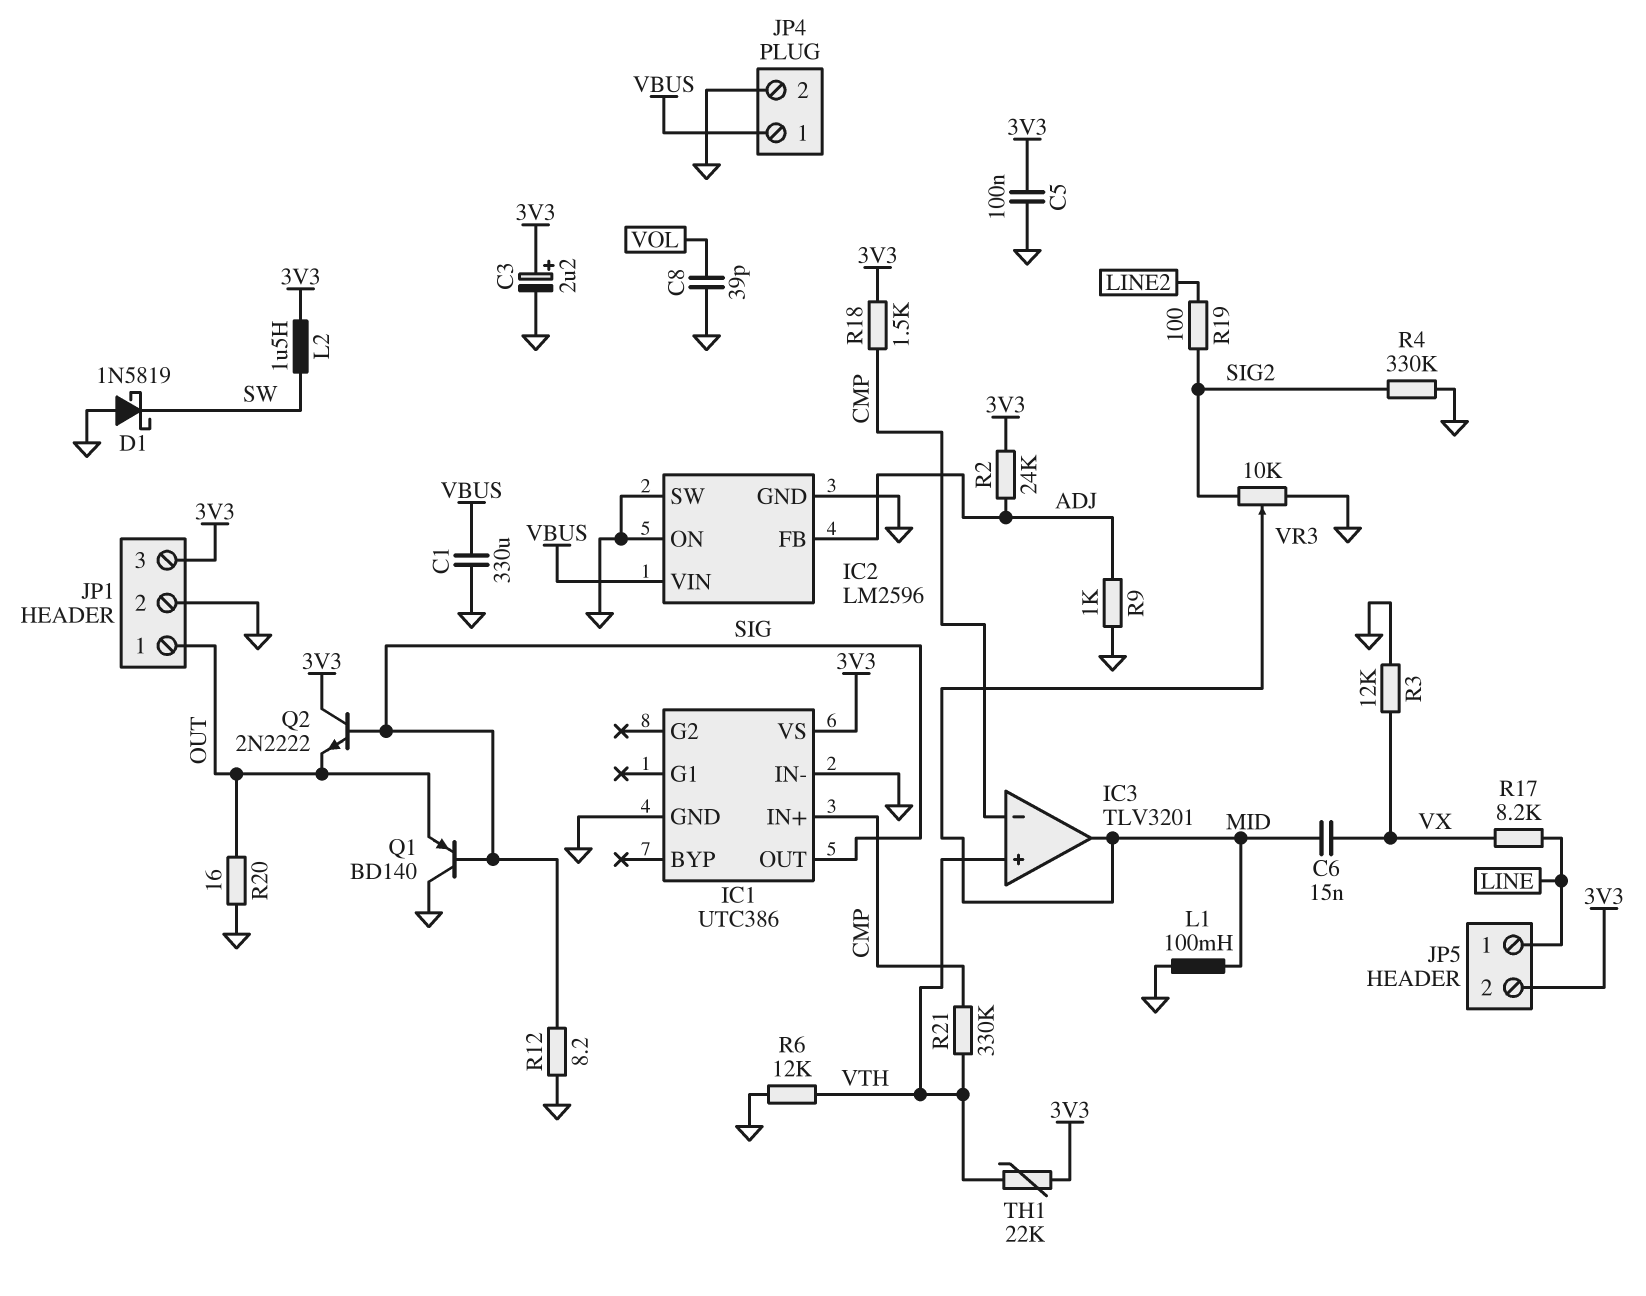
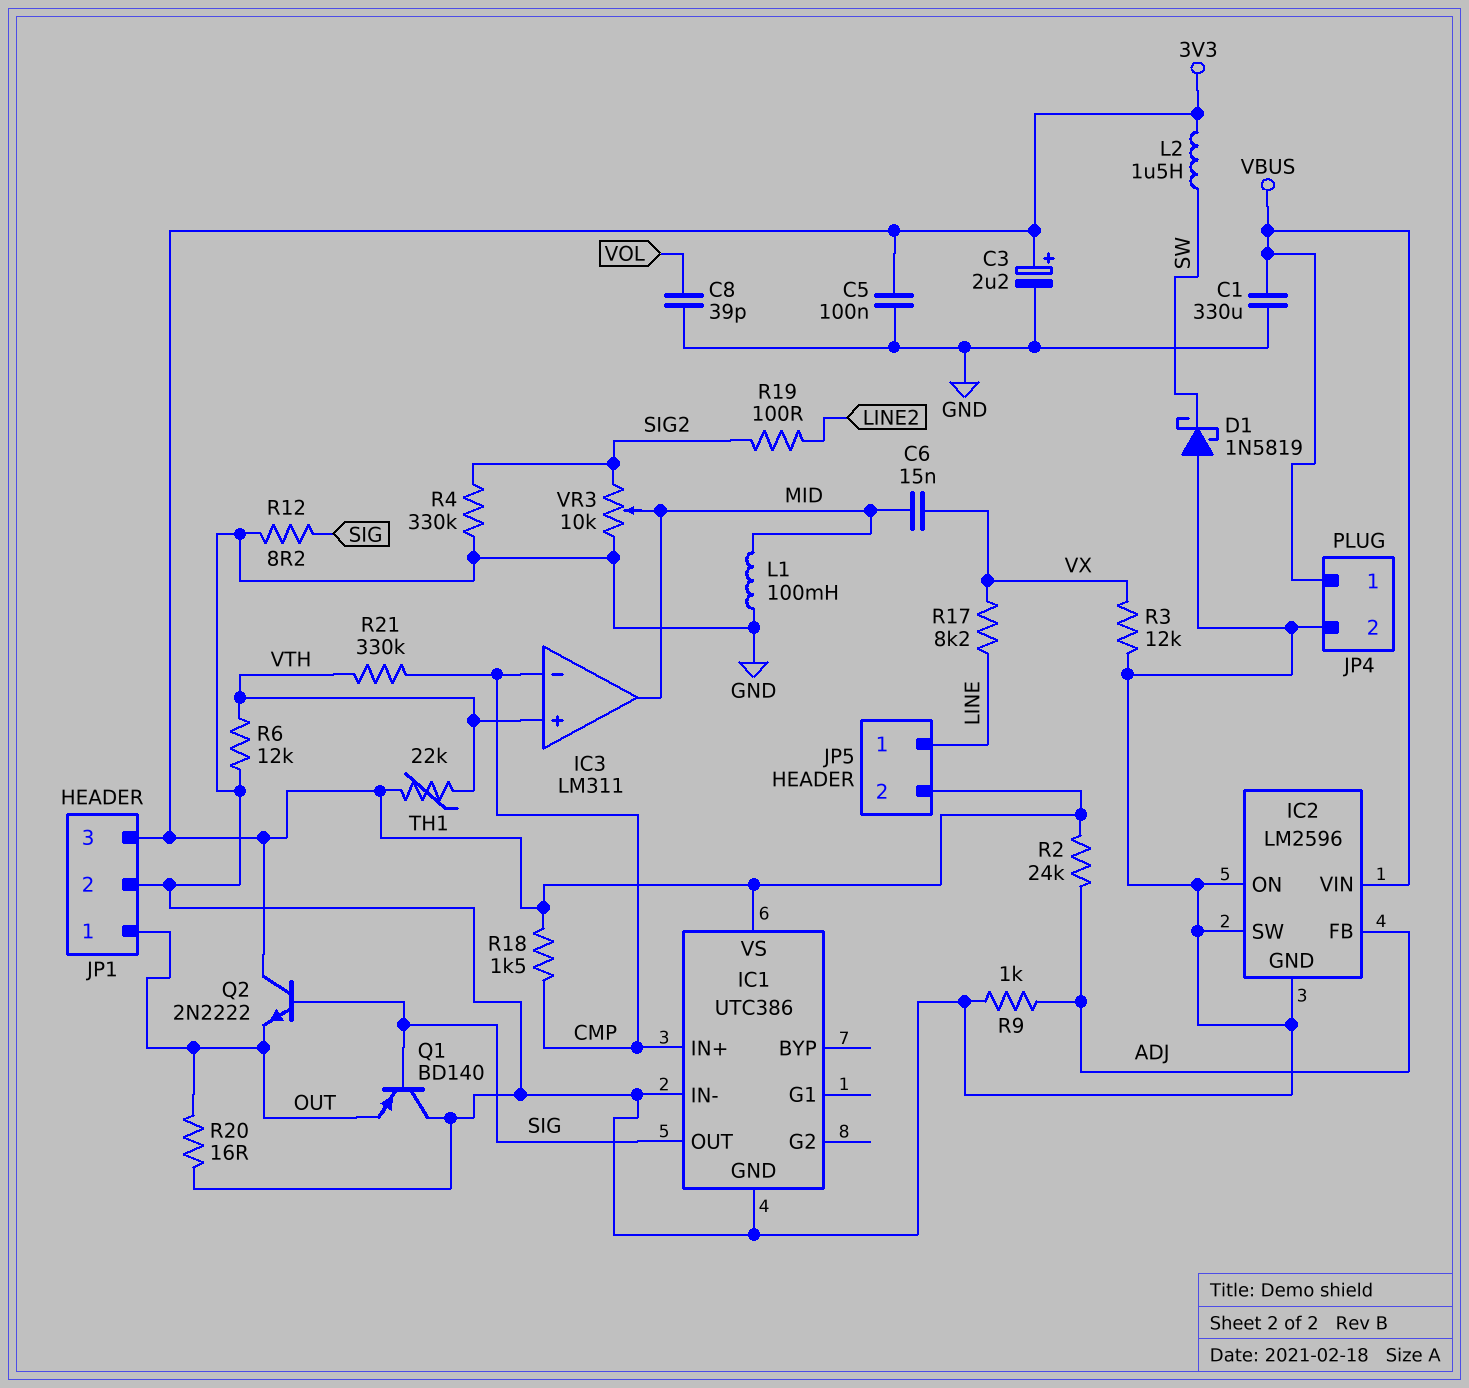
IC3: TLV3201 -> LM311

